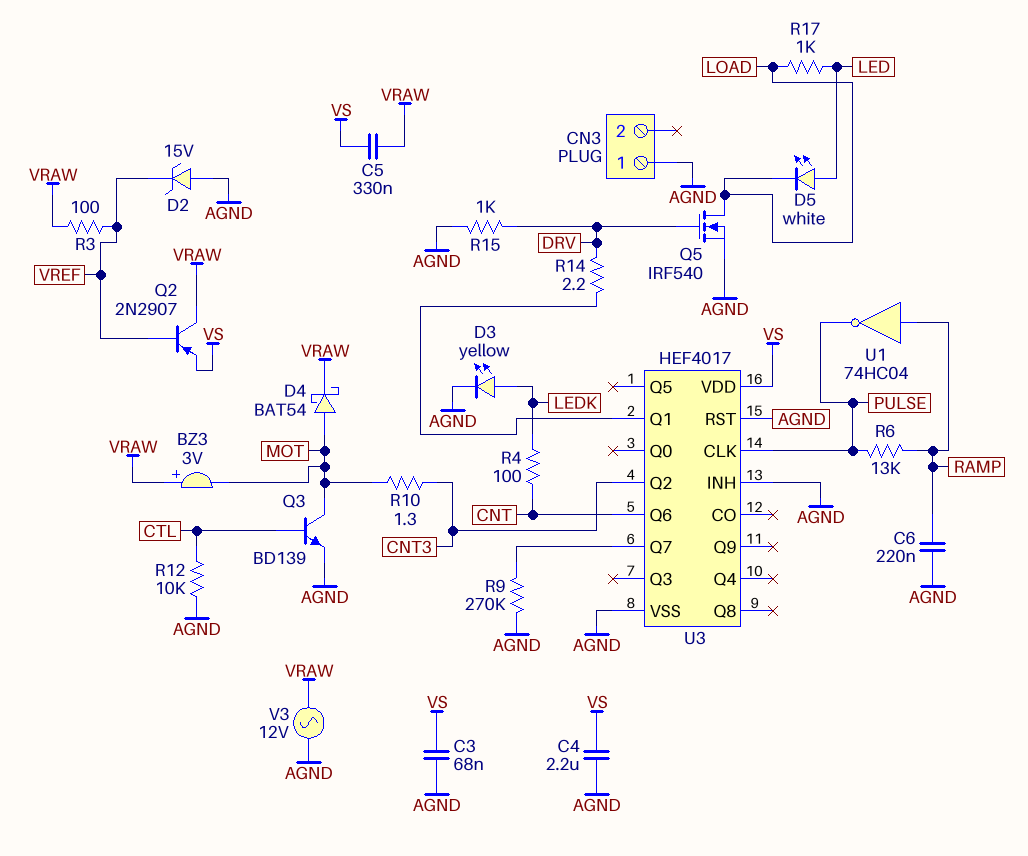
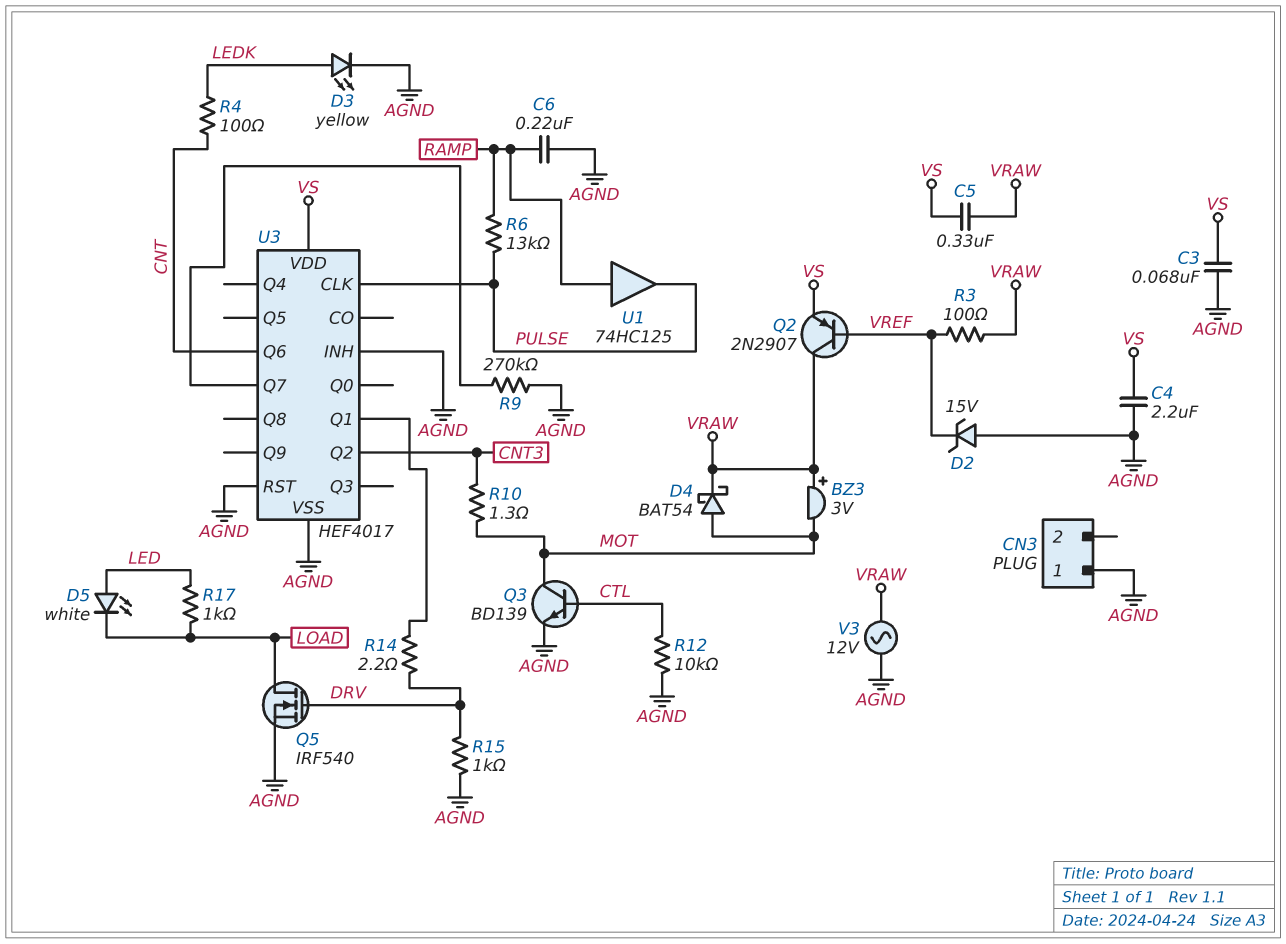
U1: NOT 74HC04 (in RAMP, out PULSE) -> buffer 74HC125 (in RAMP, out PULSE)

